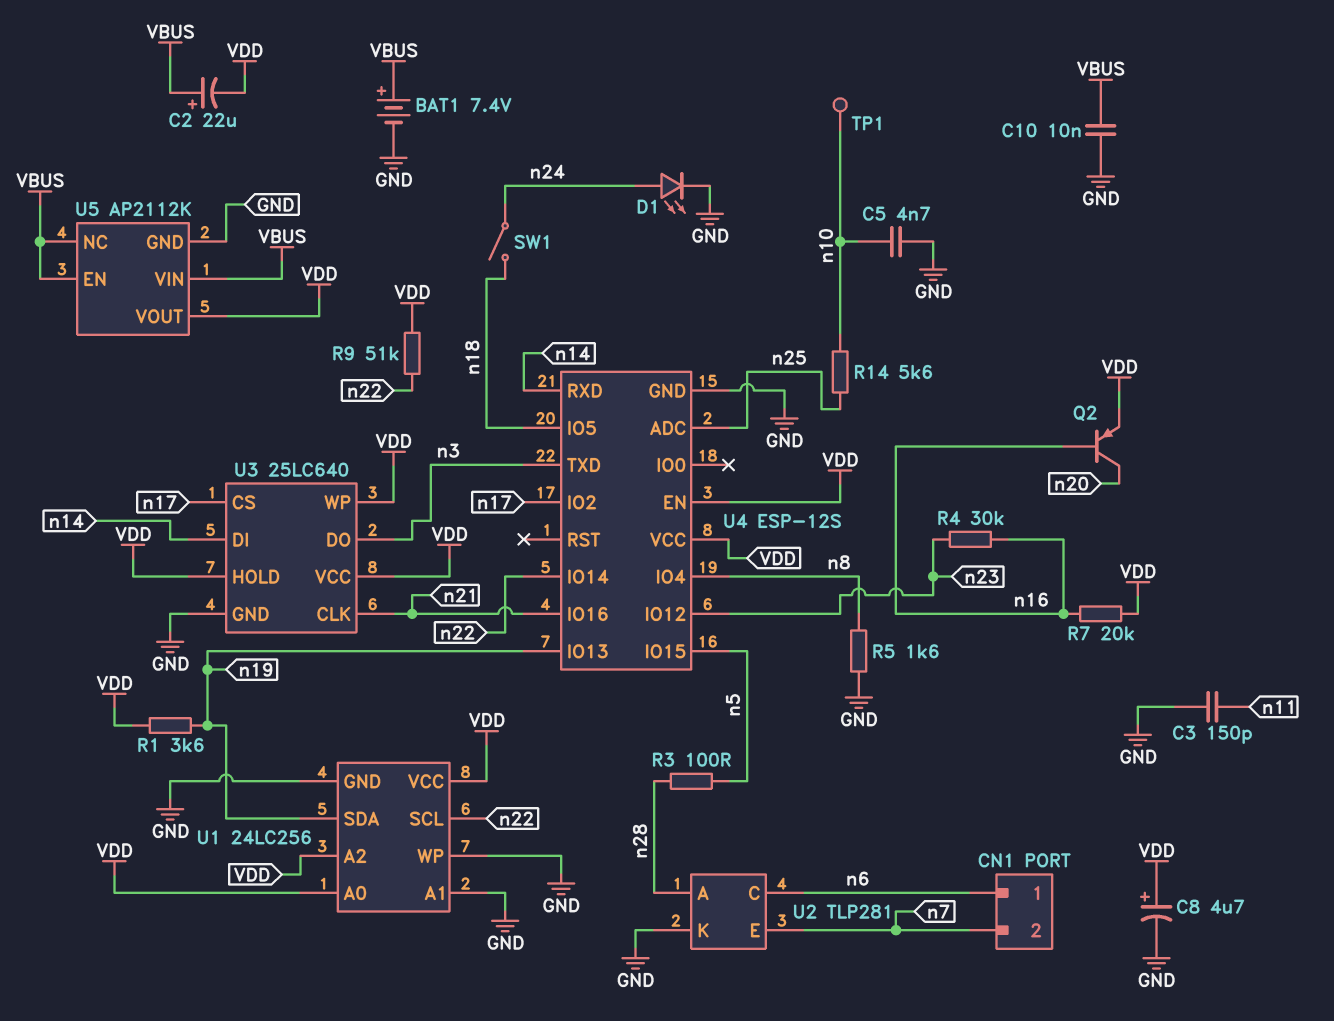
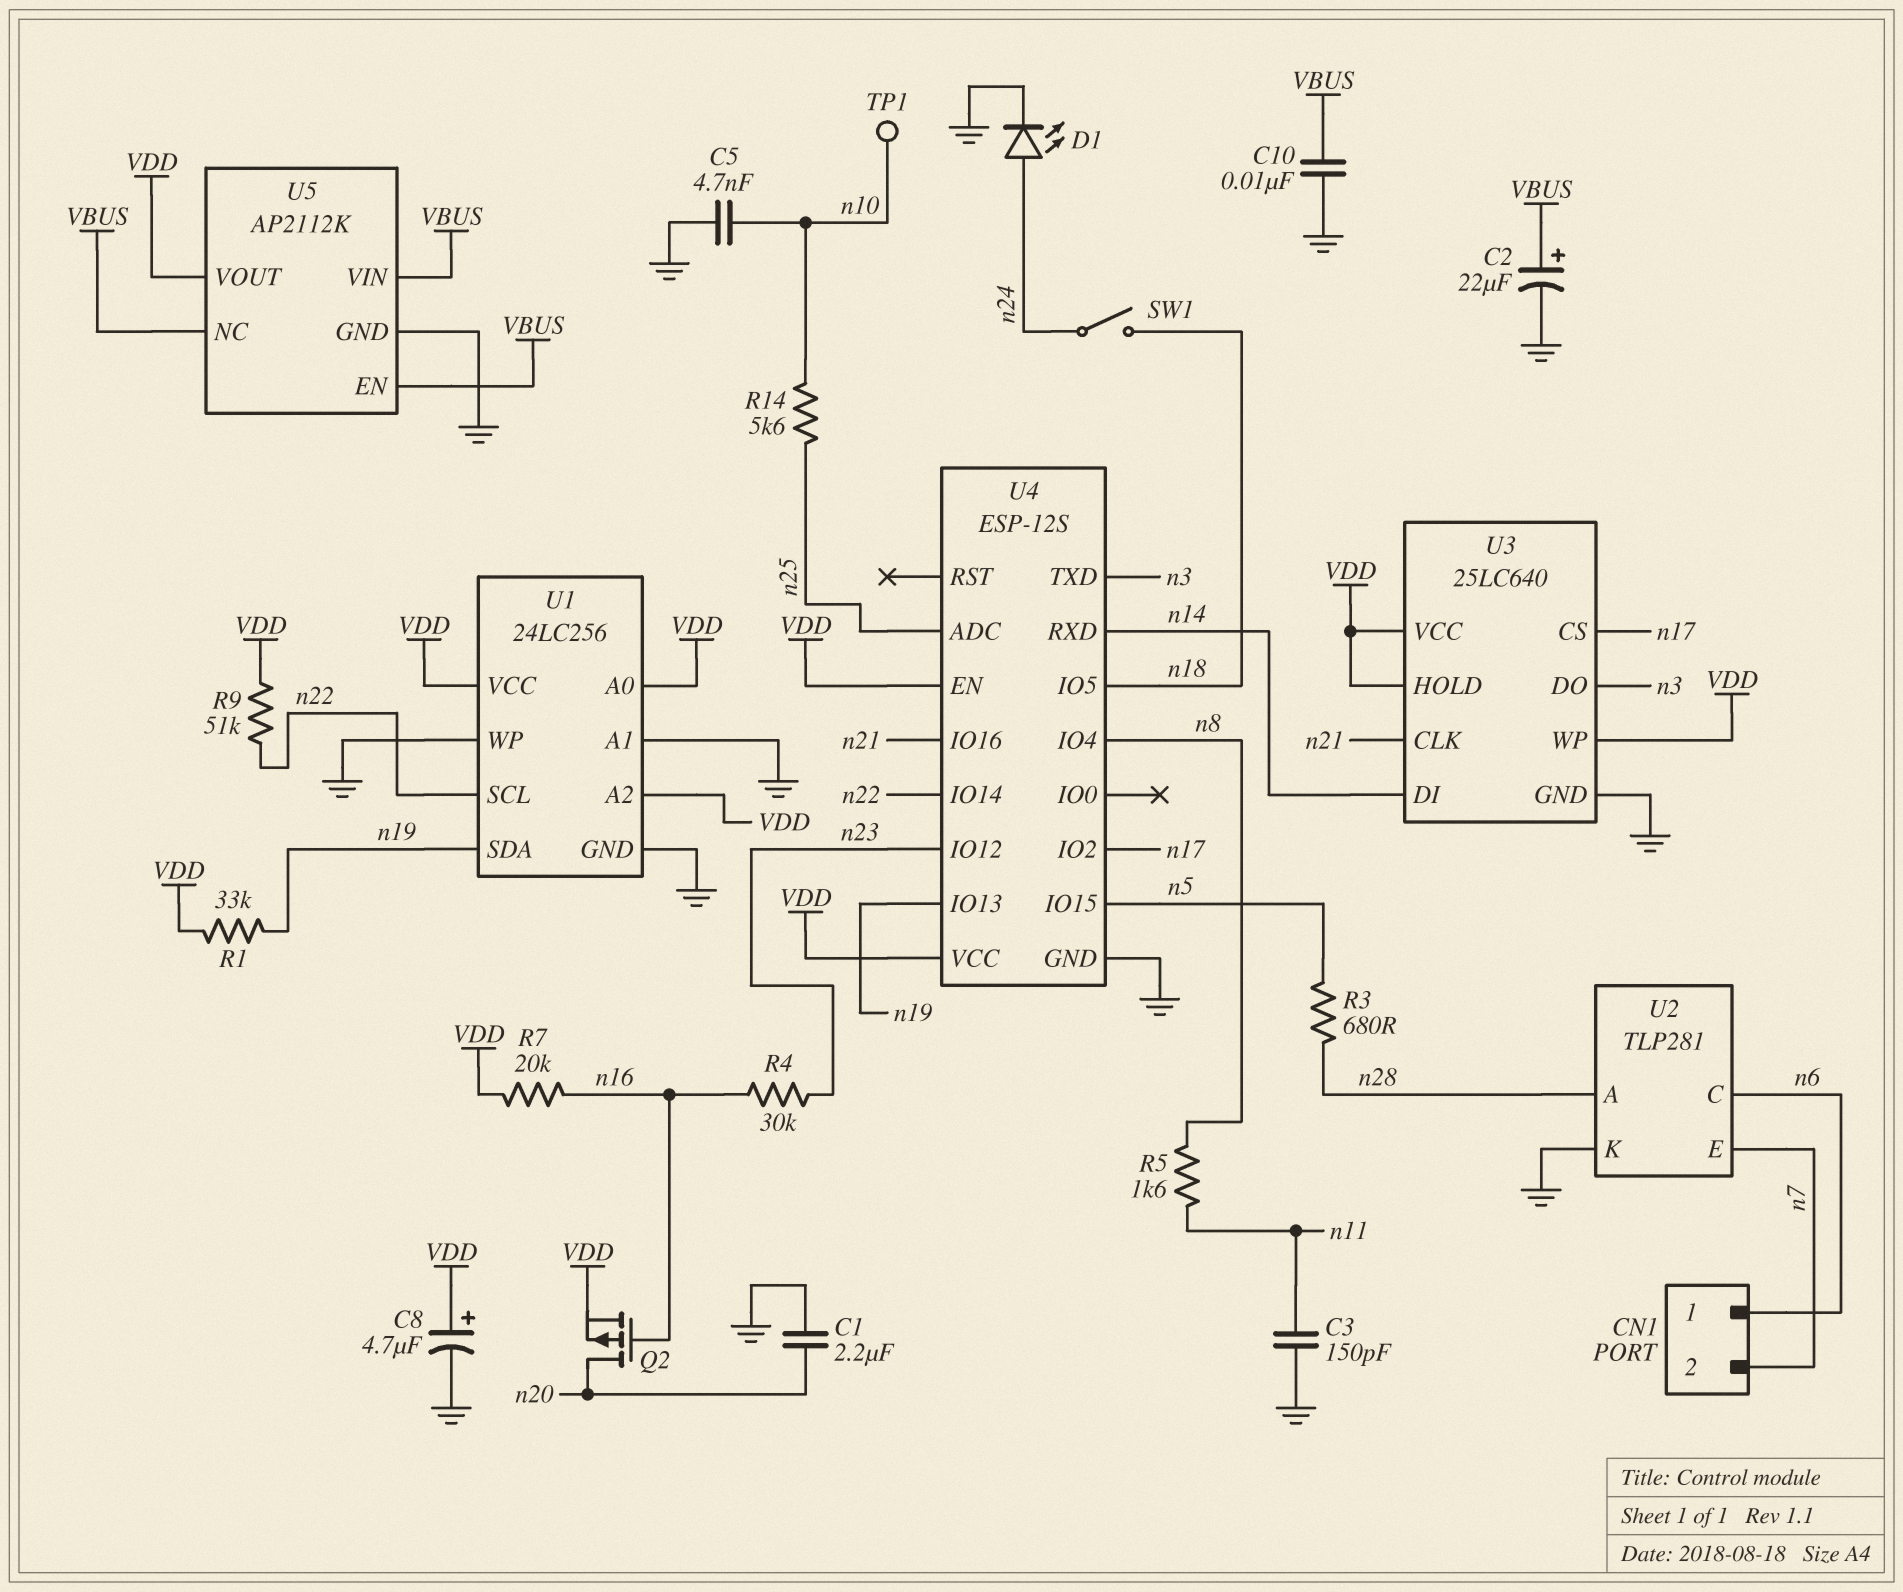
BAT1: 7.4V (plus VBUS, minus GND) -> none
C1: none -> 2.2uF (GND, n20)
C2: 22uF (plus VBUS, minus VDD) -> 22uF (plus VBUS, minus GND)
Q2: PNP (B n16, C n20, E VDD) -> PMOS (G n16, D n20, S VDD)
R1: 3.6k (VDD, n19) -> 33k (VDD, n19)
R3: 100 (n5, n28) -> 680 (n5, n28)
R5: 1.6k (GND, n8) -> 1.6k (n8, n11)

